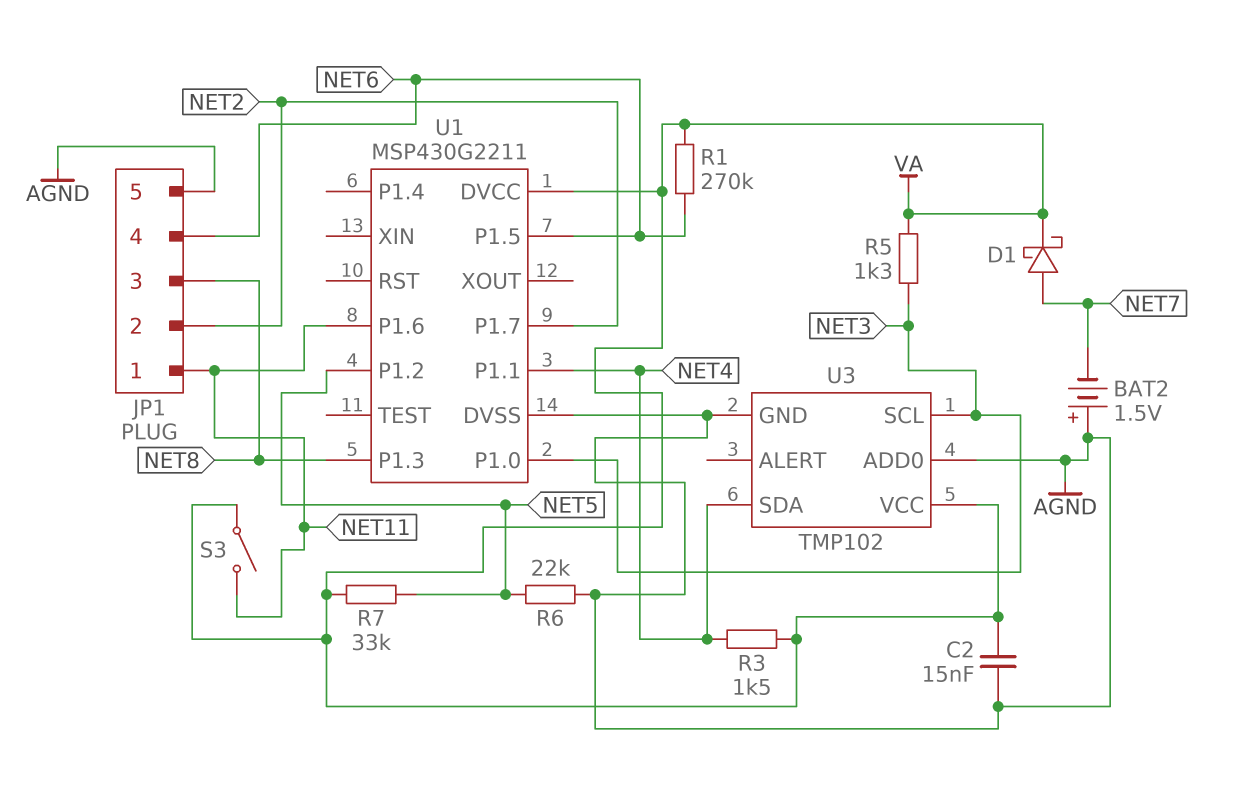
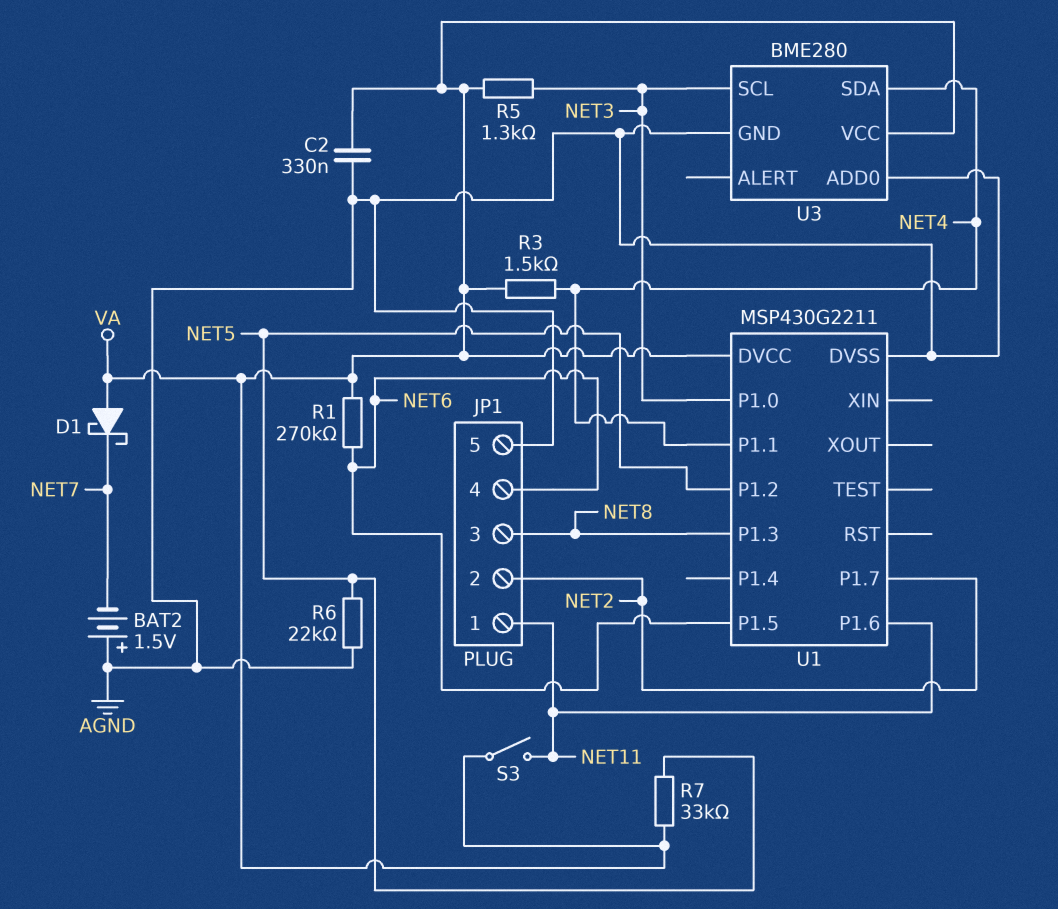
C2: 15nF (AGND, VA) -> 330nF (AGND, VA)
D1: schottky (A NET7, K VA) -> schottky (A VA, K NET7)
U3: TMP102 -> BME280

